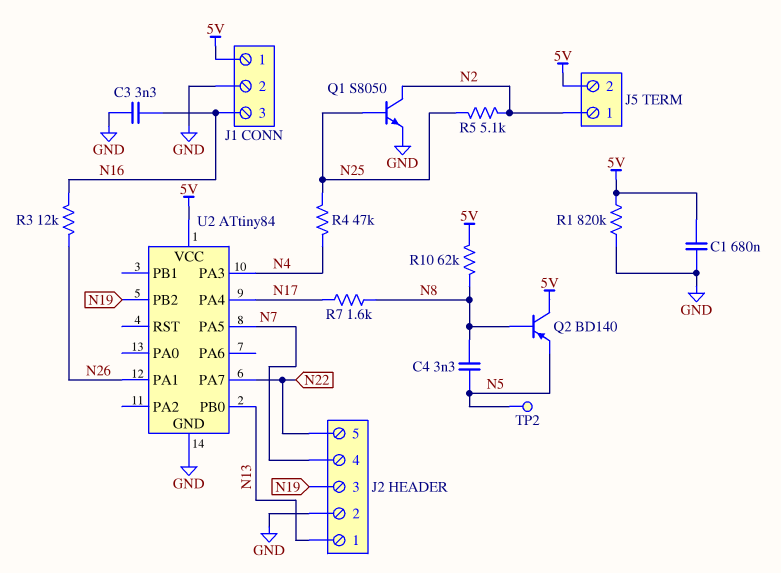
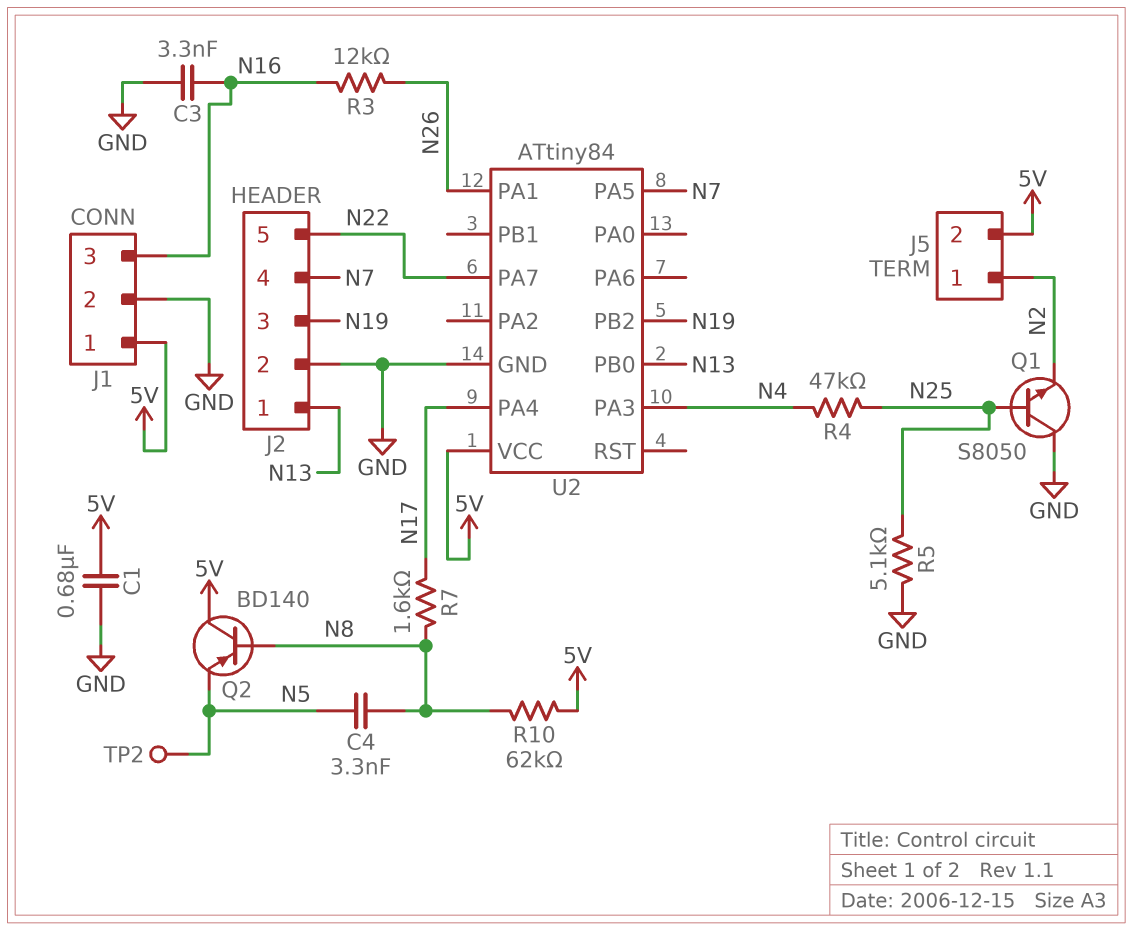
Q1: NPN S8050 (B N25, C N2, E GND) -> NPN S8050 (B N25, C GND, E N2)
R1: 820k (5V, GND) -> none
R5: 5.1k (N2, N25) -> 5.1k (GND, N25)

